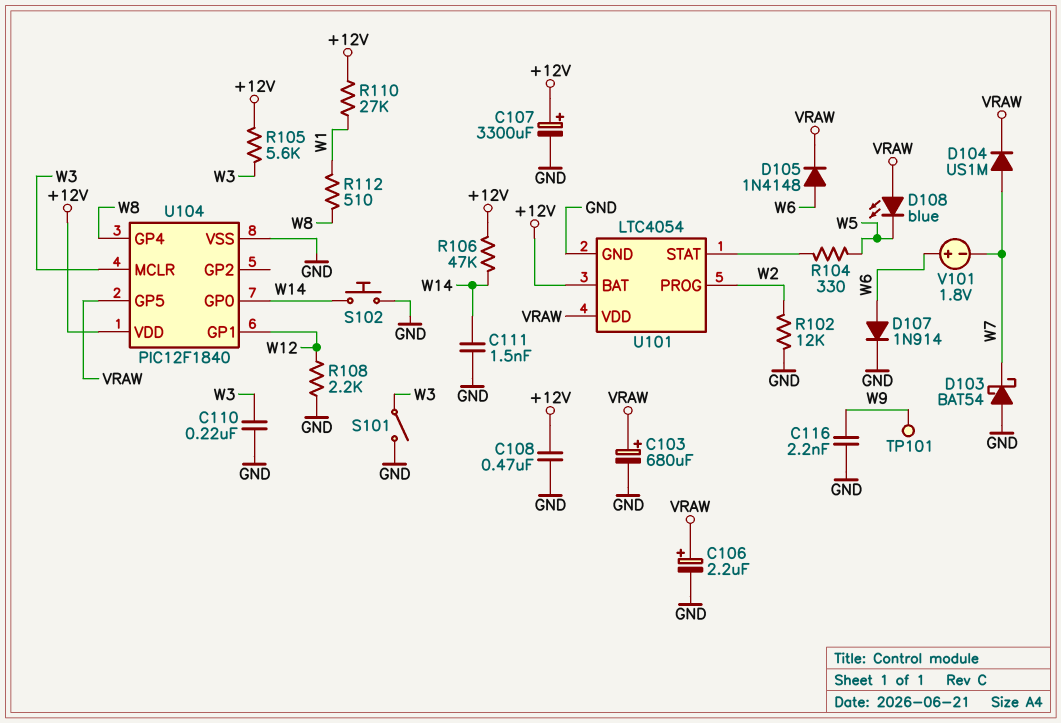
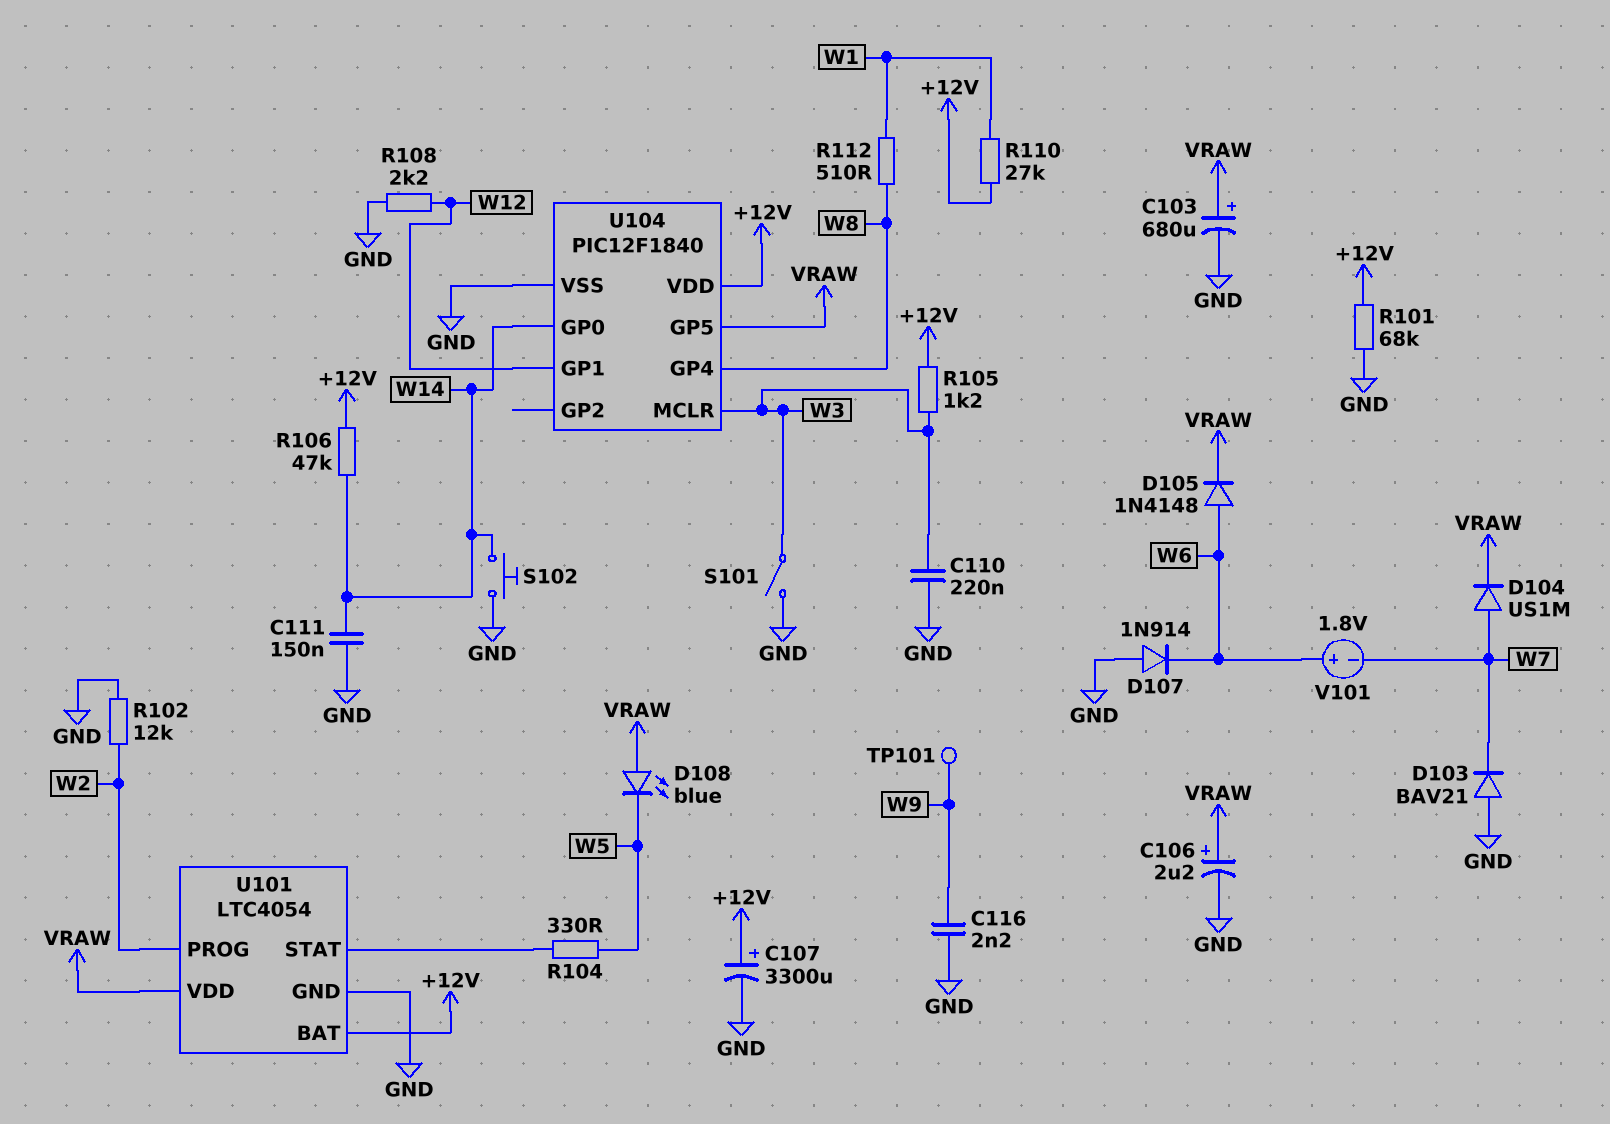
C108: 470nF (+12V, GND) -> none
C111: 1.5nF (GND, W14) -> 150nF (GND, W14)
D103: schottky BAT54 (A GND, K W7) -> diode BAV21 (A GND, K W7)
D107: diode 1N914 (A W6, K GND) -> diode 1N914 (A GND, K W6)
R101: none -> 68k (+12V, GND)
R105: 5.6k (+12V, W3) -> 1.2k (+12V, W3)

